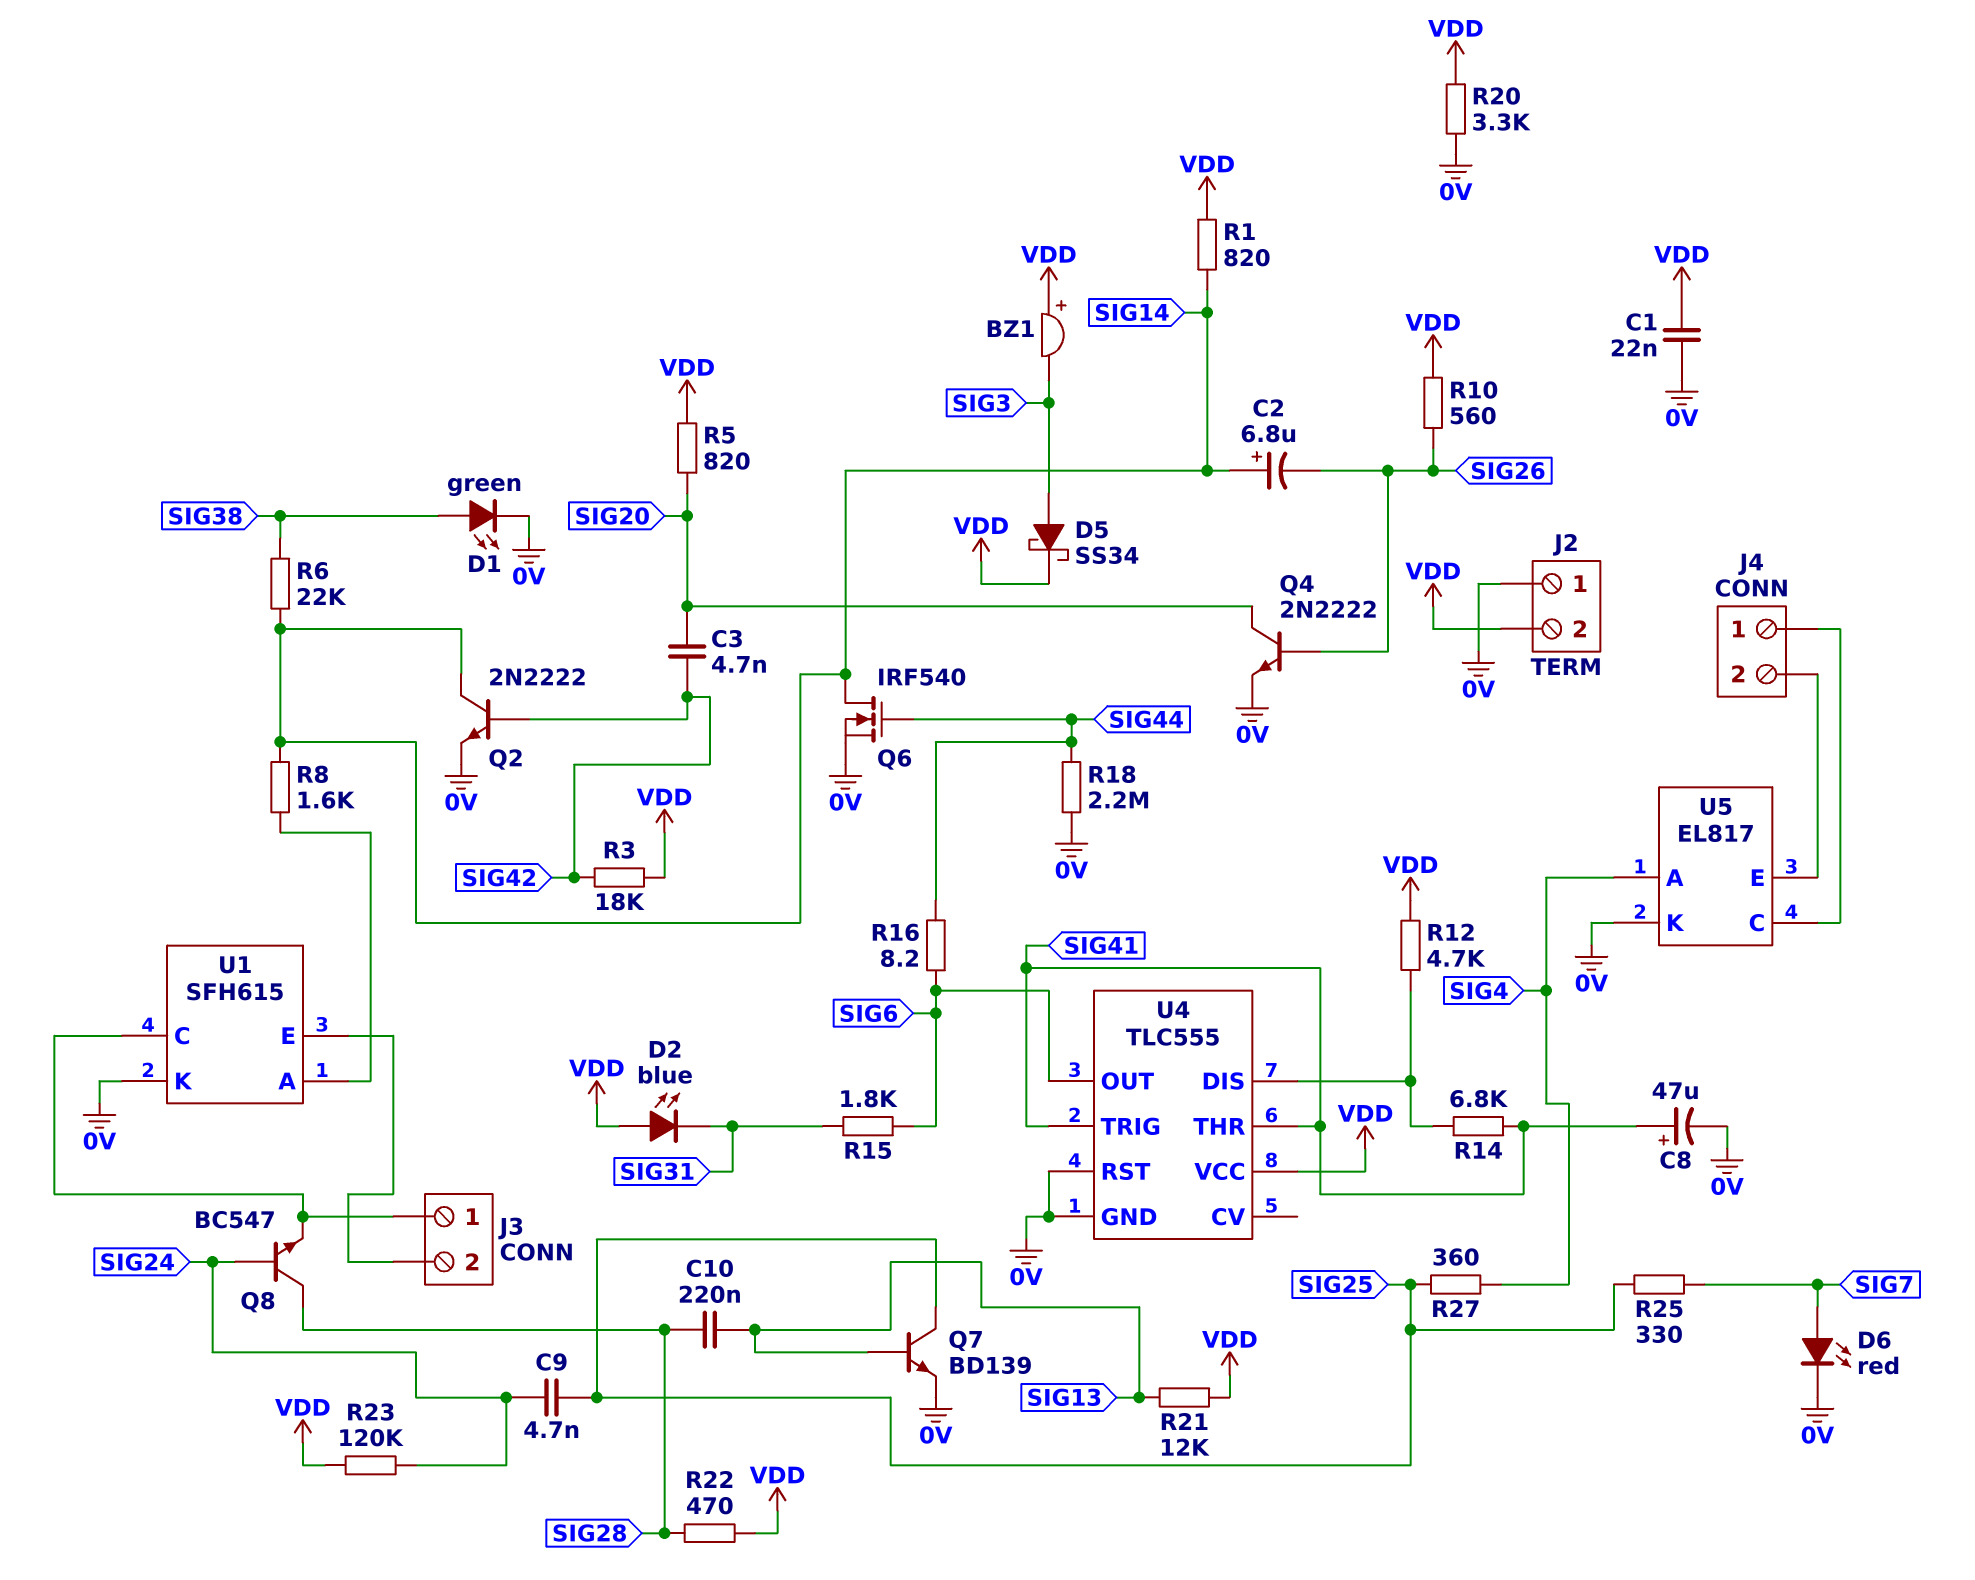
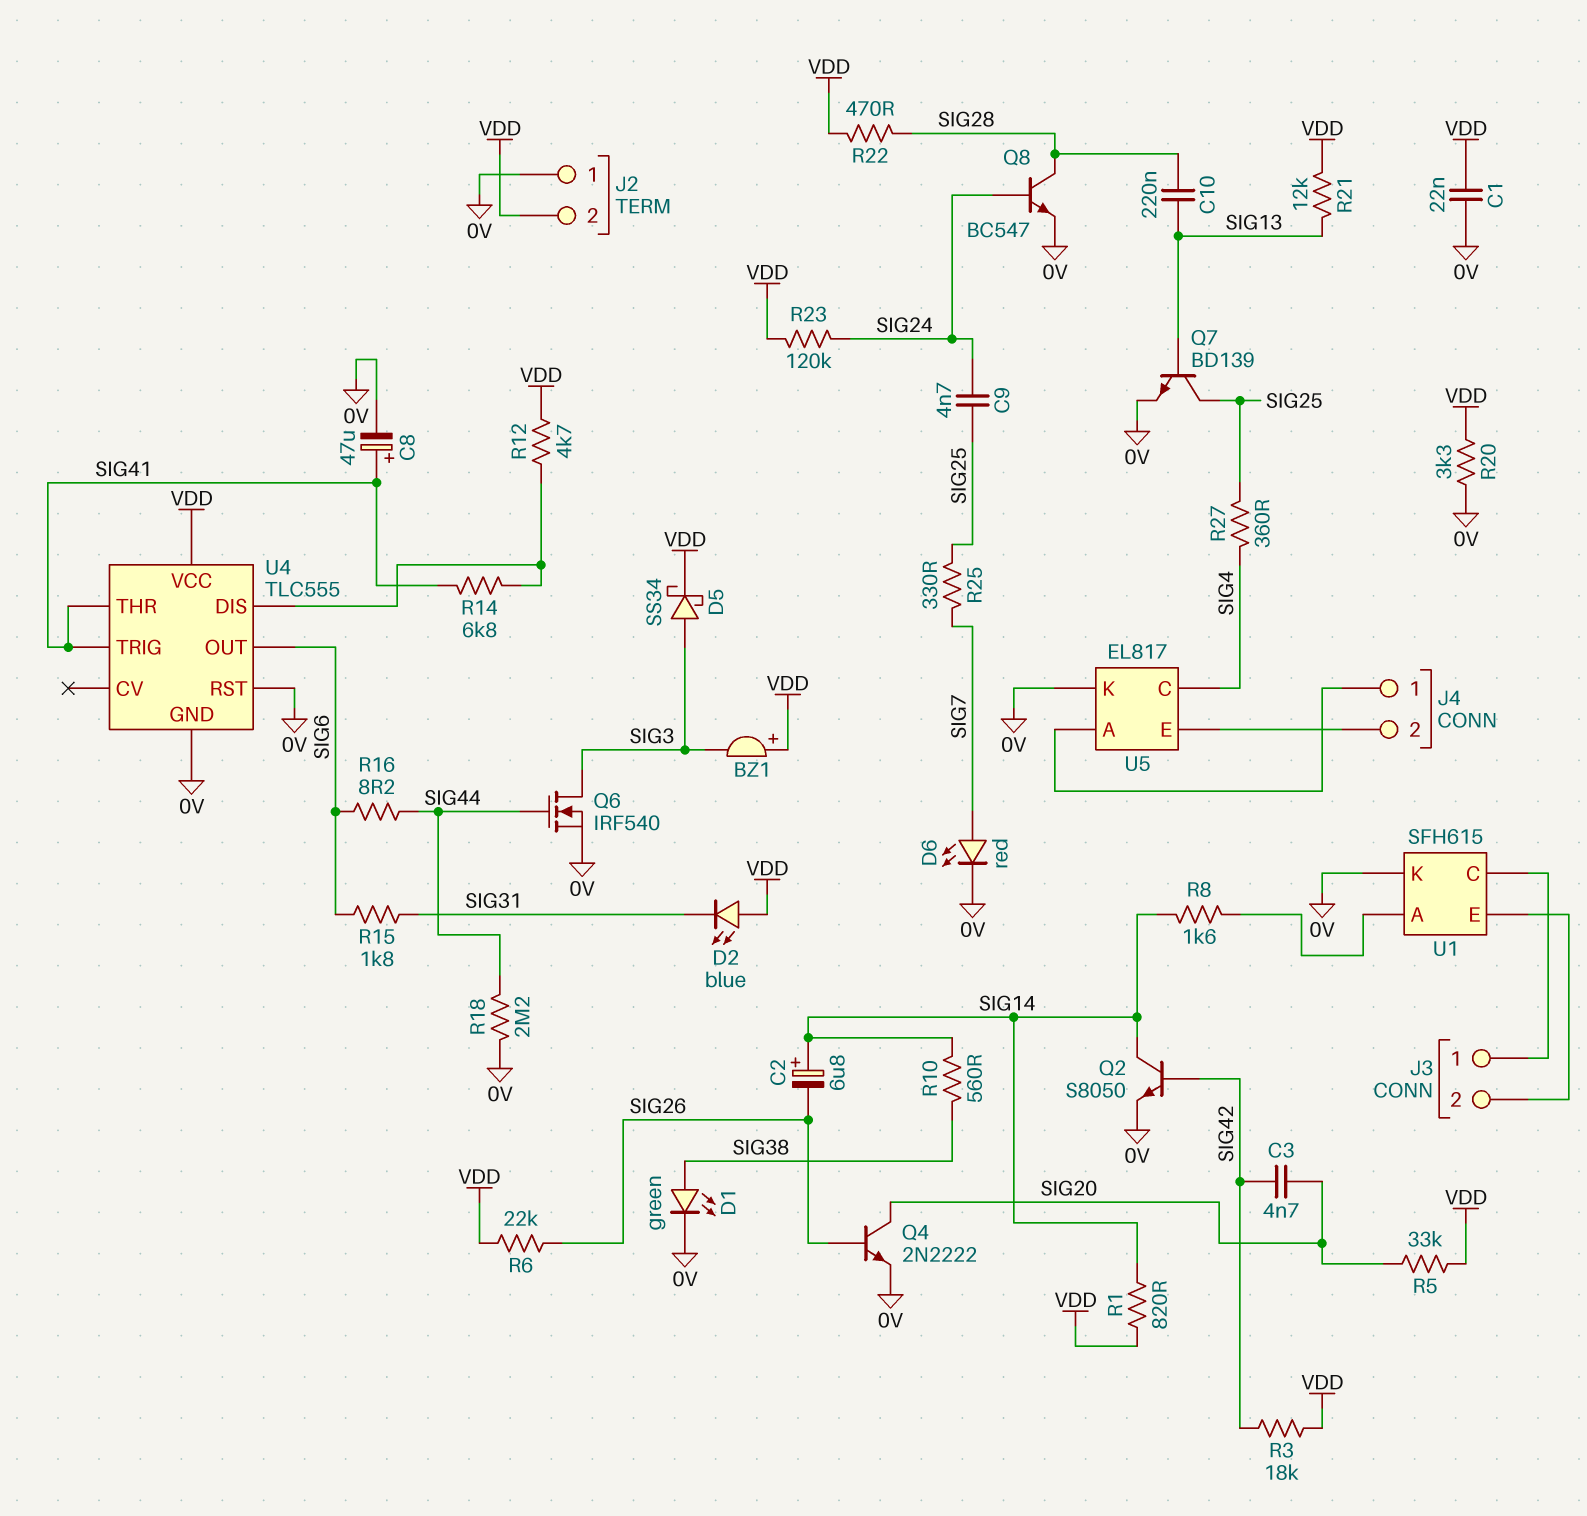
Q2: NPN 2N2222 (B SIG42, C SIG14, E 0V) -> NPN S8050 (B SIG42, C SIG14, E 0V)
Q6: NMOS IRF540 (G SIG44, D SIG14, S 0V) -> NMOS IRF540 (G SIG44, D SIG3, S 0V)
Q8: NPN BC547 (B SIG24, C SIG28, E J3/1) -> NPN BC547 (B SIG24, C SIG28, E 0V)
R5: 820 (SIG20, VDD) -> 33k (SIG20, VDD)
R6: 22k (SIG14, SIG38) -> 22k (SIG26, VDD)
R10: 560 (SIG26, VDD) -> 560 (SIG14, SIG38)
U5 pin A: SIG4 -> J4/1
U5 pin C: J4/1 -> SIG4

